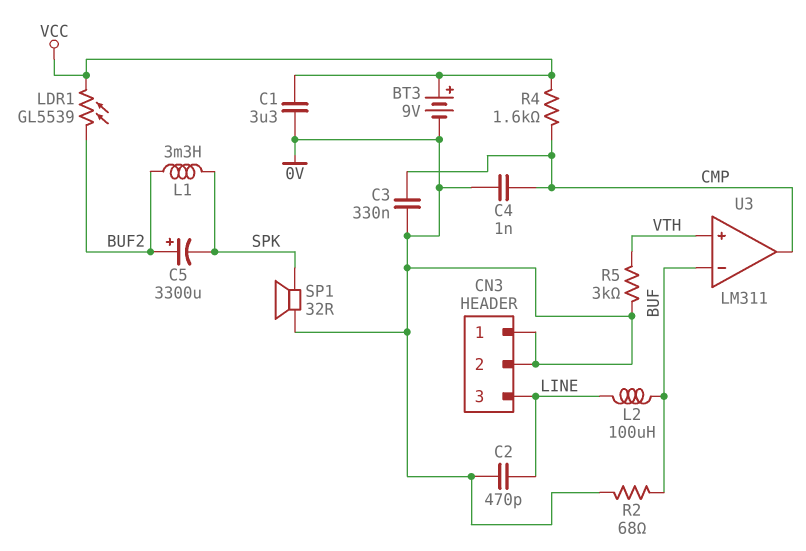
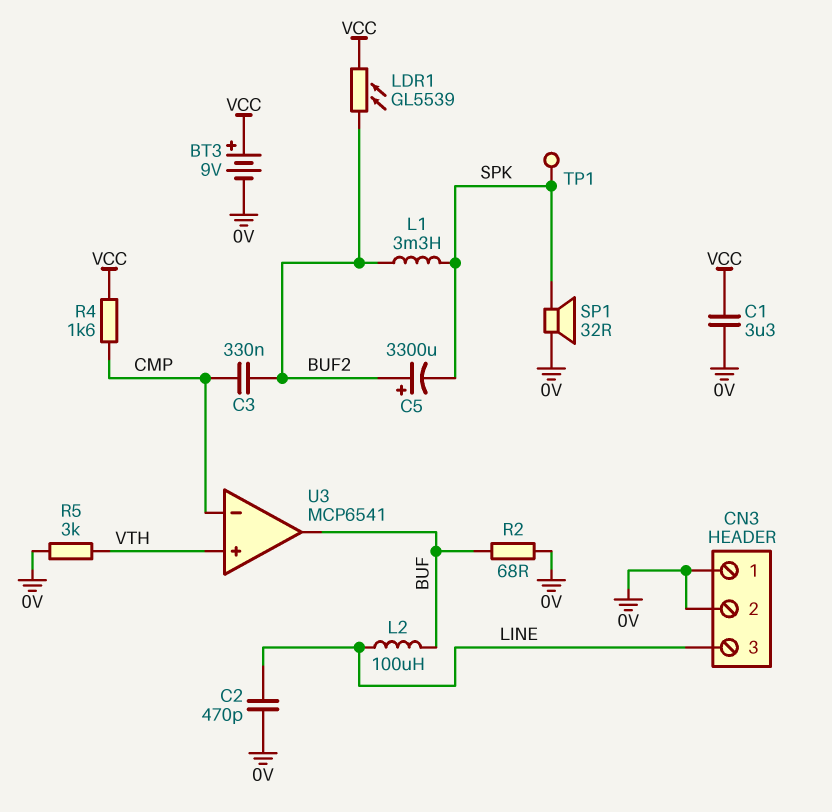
C3: 330nF (0V, CMP) -> 330nF (BUF2, CMP)
C4: 1nF (0V, CMP) -> none
TP1: none -> test point (SPK)
U3: LM311 -> MCP6541
U3 pin in-: BUF -> CMP
U3 pin out: CMP -> BUF

